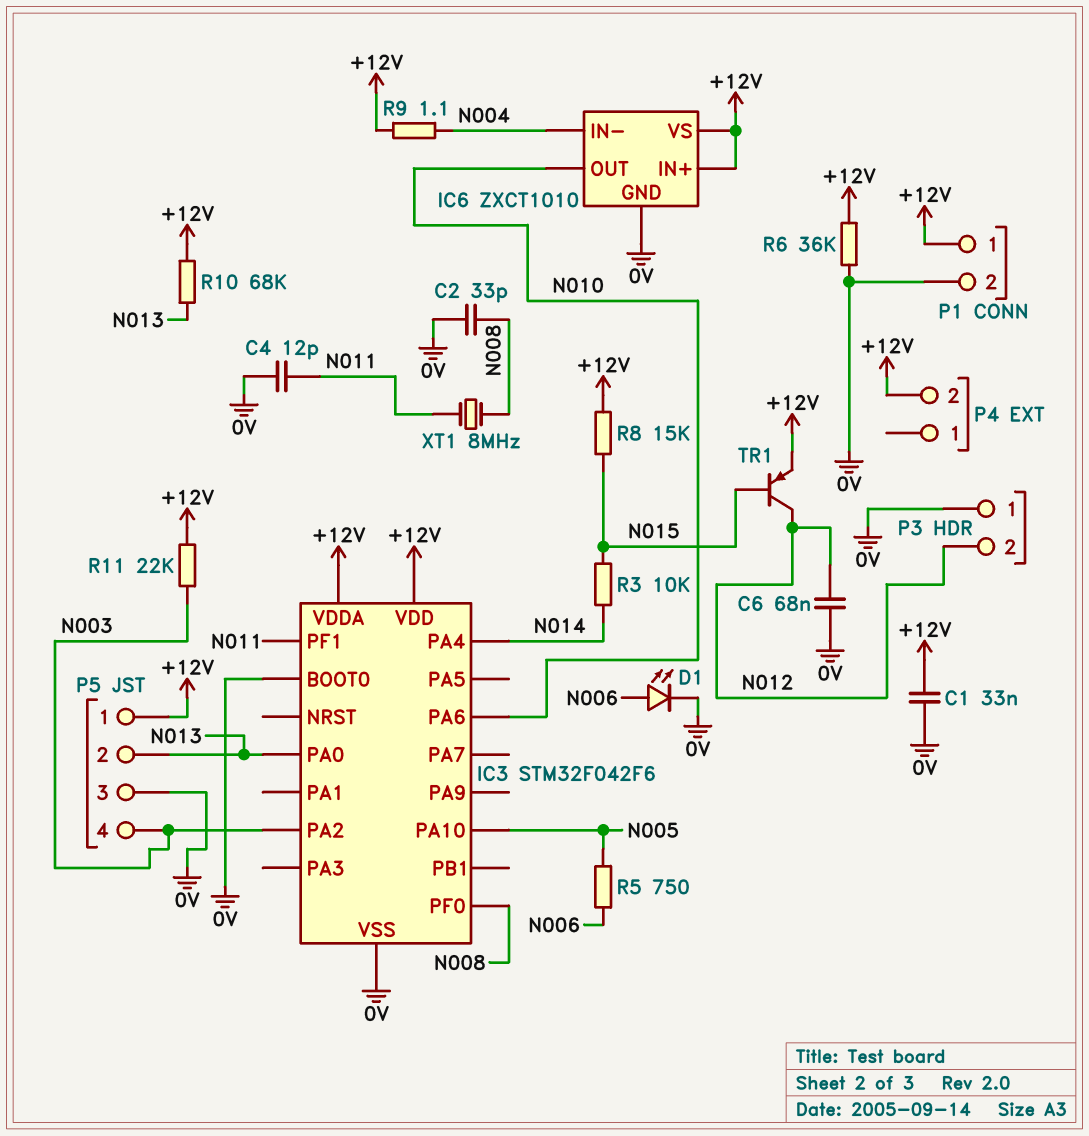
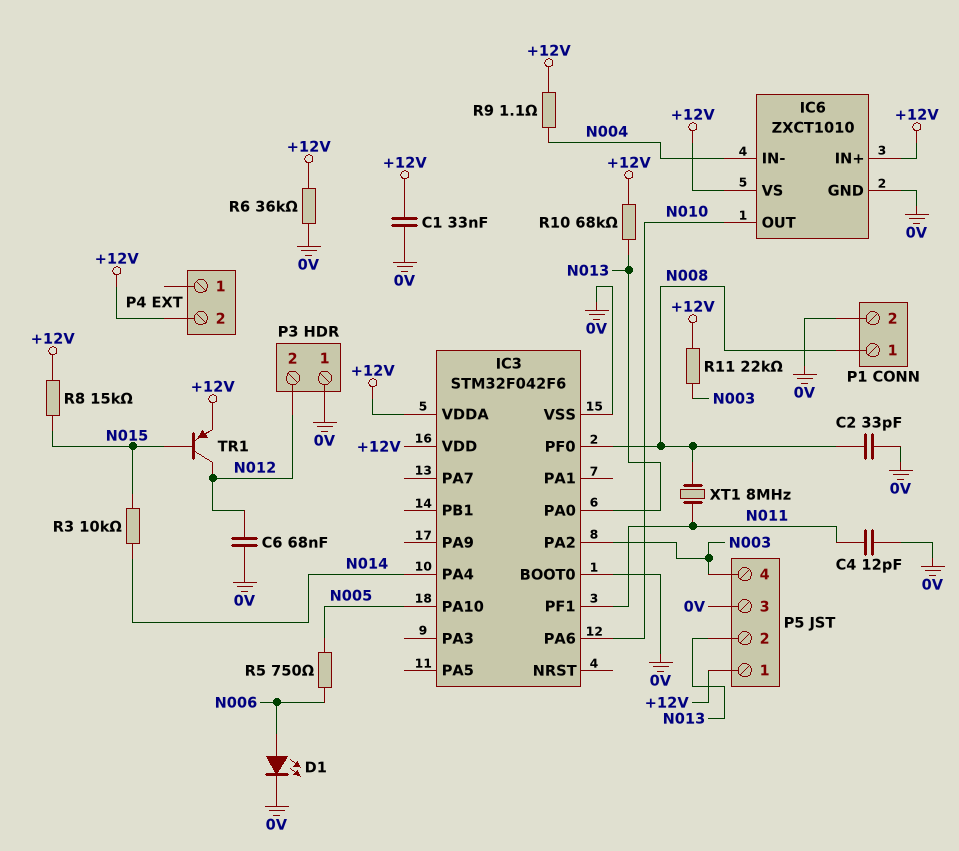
P1 pin 1: +12V -> N008

